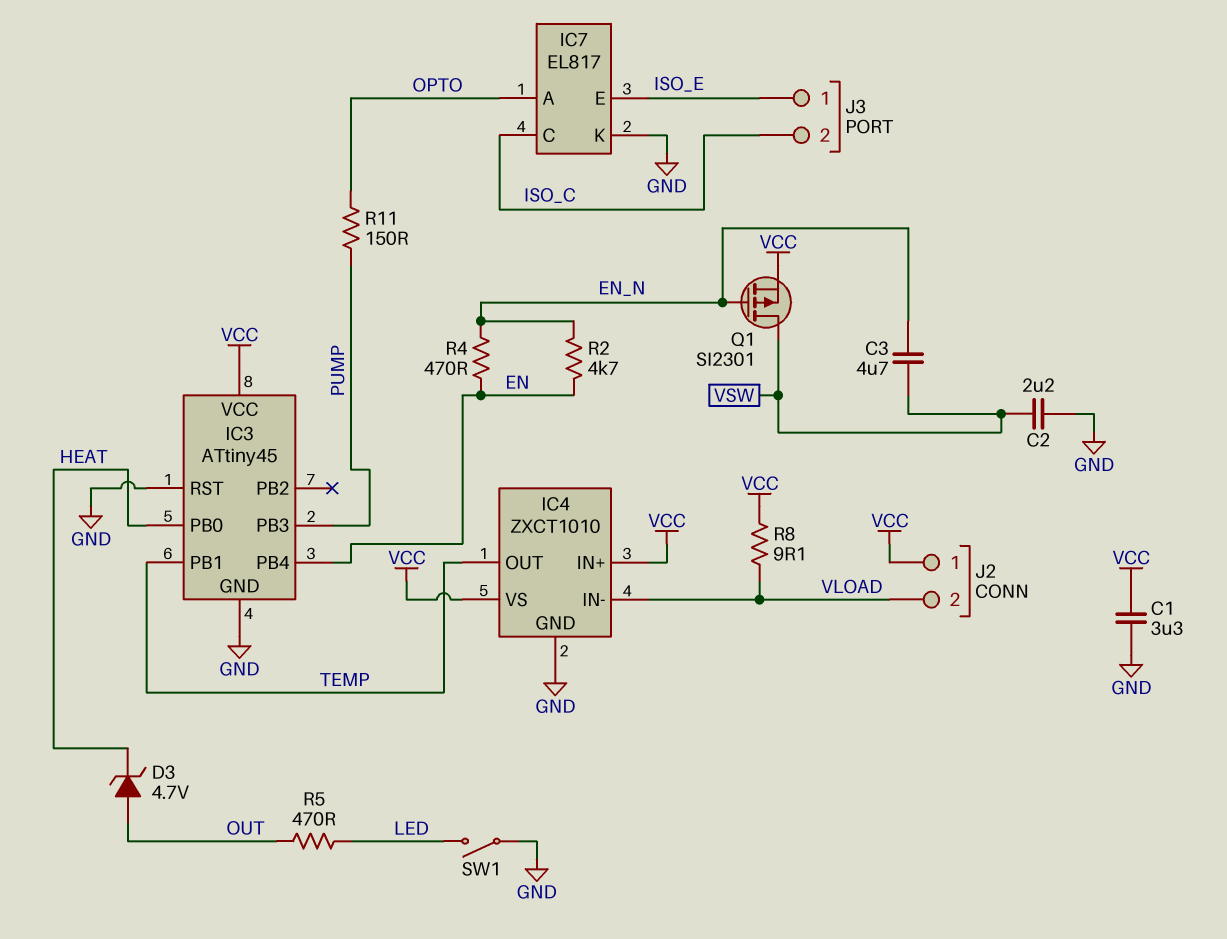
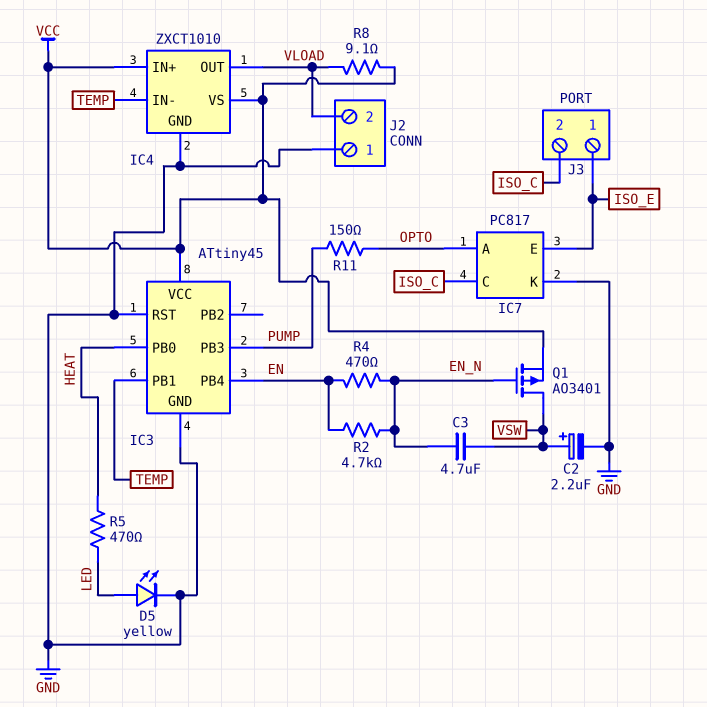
C1: 3.3uF (GND, VCC) -> none
C2: 2.2uF (GND, VSW) -> 2.2uF (plus VSW, minus GND)
D3: zener 4.7V (A OUT, K HEAT) -> none
D5: none -> LED yellow (A LED, K GND)
IC4 pin IN-: VLOAD -> TEMP
IC4 pin OUT: TEMP -> VLOAD
IC7: EL817 -> PC817
J2 pin 1: VCC -> GND
Q1: PMOS SI2301 (G EN_N, D VSW, S VCC) -> PMOS AO3401 (G EN_N, D VSW, S VCC)
R5: 470 (LED, OUT) -> 470 (HEAT, LED)
SW1: switch (GND, LED) -> none

